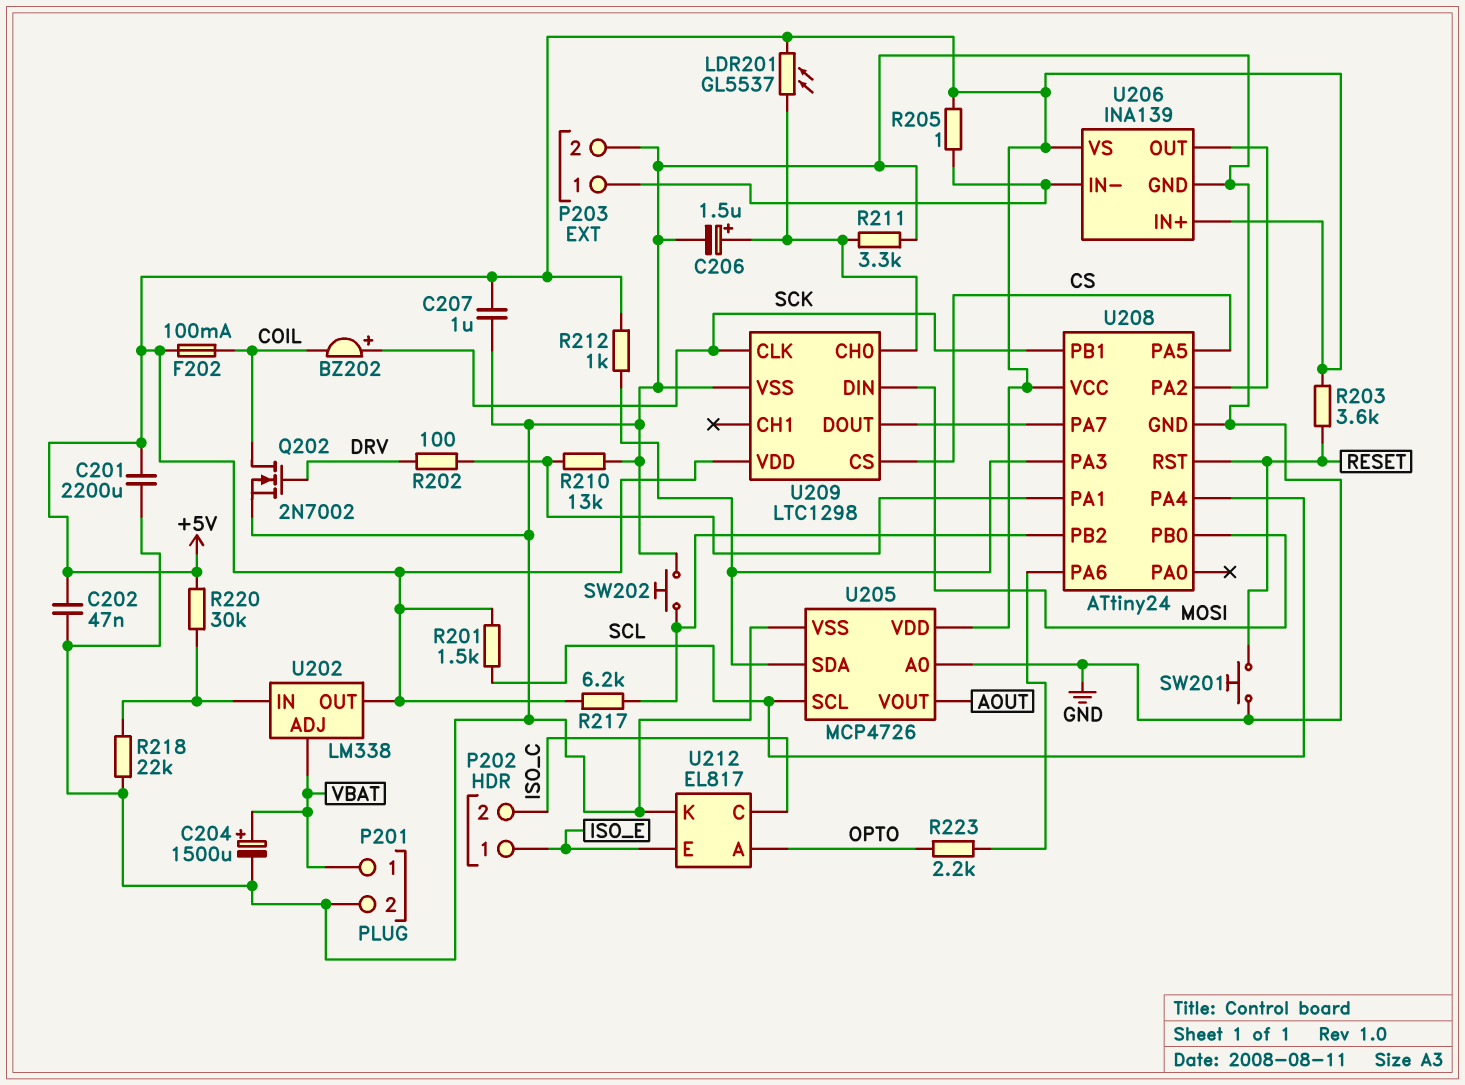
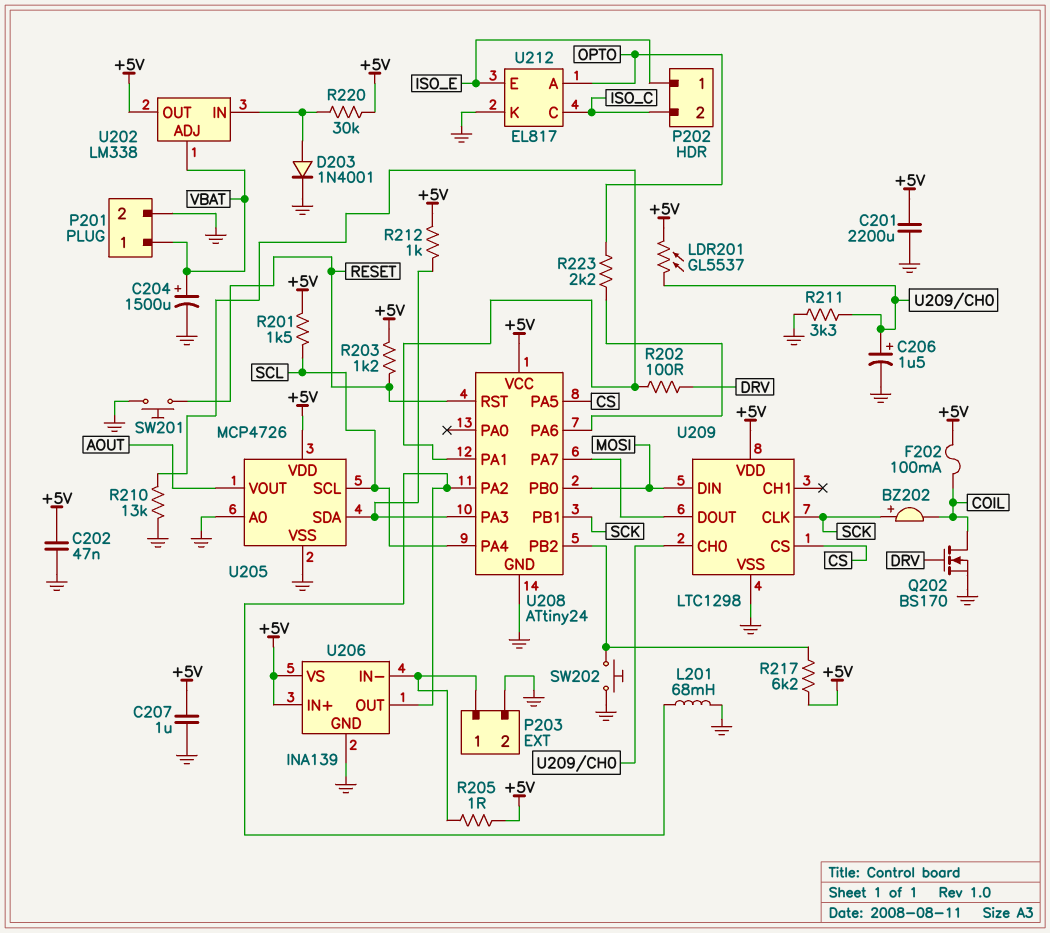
D203: none -> diode 1N4001 (A U202/IN, K GND)
L201: none -> 68mH (GND, U206/OUT)
Q202: NMOS 2N7002 (G DRV, D COIL, S GND) -> NMOS BS170 (G DRV, D COIL, S GND)
R203: 3.6k (+5V, RESET) -> 1.2k (+5V, RESET)
R218: 22k (GND, U202/IN) -> none

